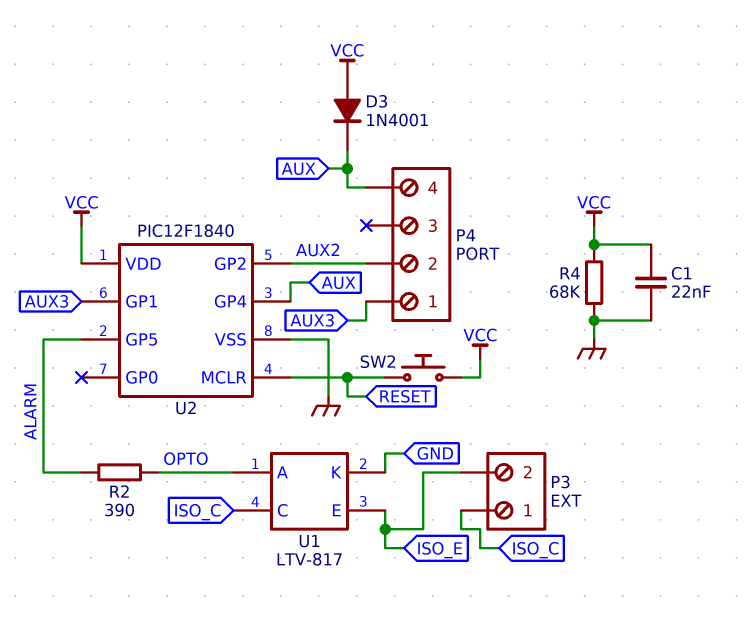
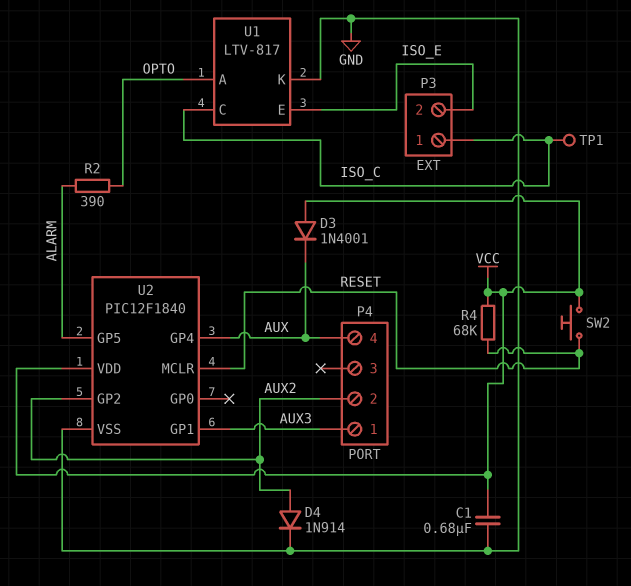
C1: 22nF (GND, VCC) -> 680nF (GND, VCC)
D4: none -> diode 1N914 (A AUX2, K GND)
R4: 68k (GND, VCC) -> 68k (RESET, VCC)
TP1: none -> test point (ISO_C)

